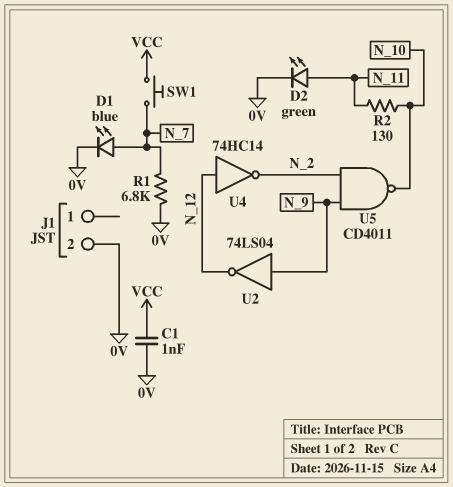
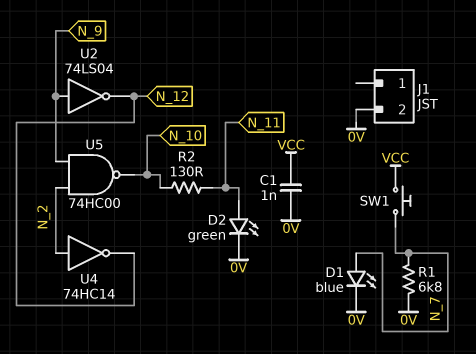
U4: NOT 74HC14 (in N_12, out N_2) -> NOT 74HC14 (in N_2, out N_12)
U5: NAND CD4011 (in N_2, in N_9, out N_10) -> NAND 74HC00 (in N_2, in N_9, out N_10)

